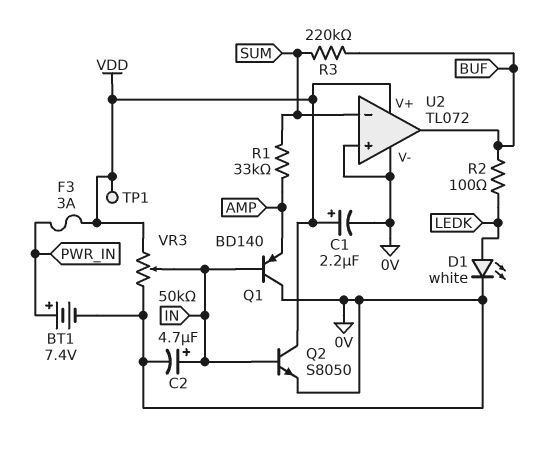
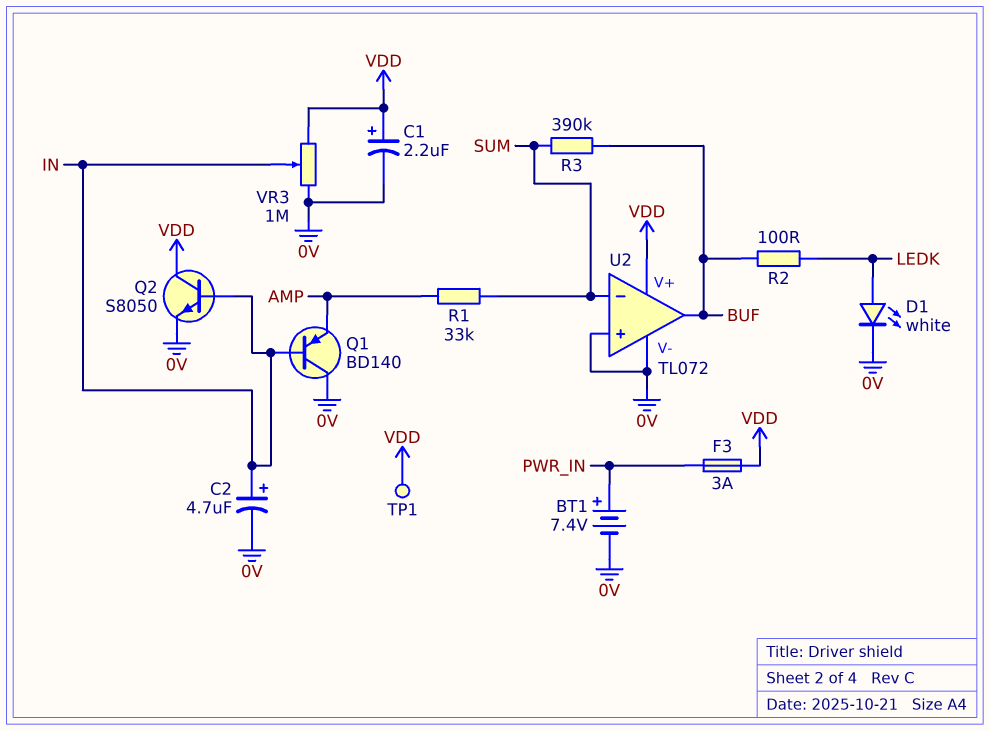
R3: 220k (BUF, SUM) -> 390k (BUF, SUM)
VR3: 50k (0V, VDD, wiper IN) -> 1M (0V, VDD, wiper IN)

